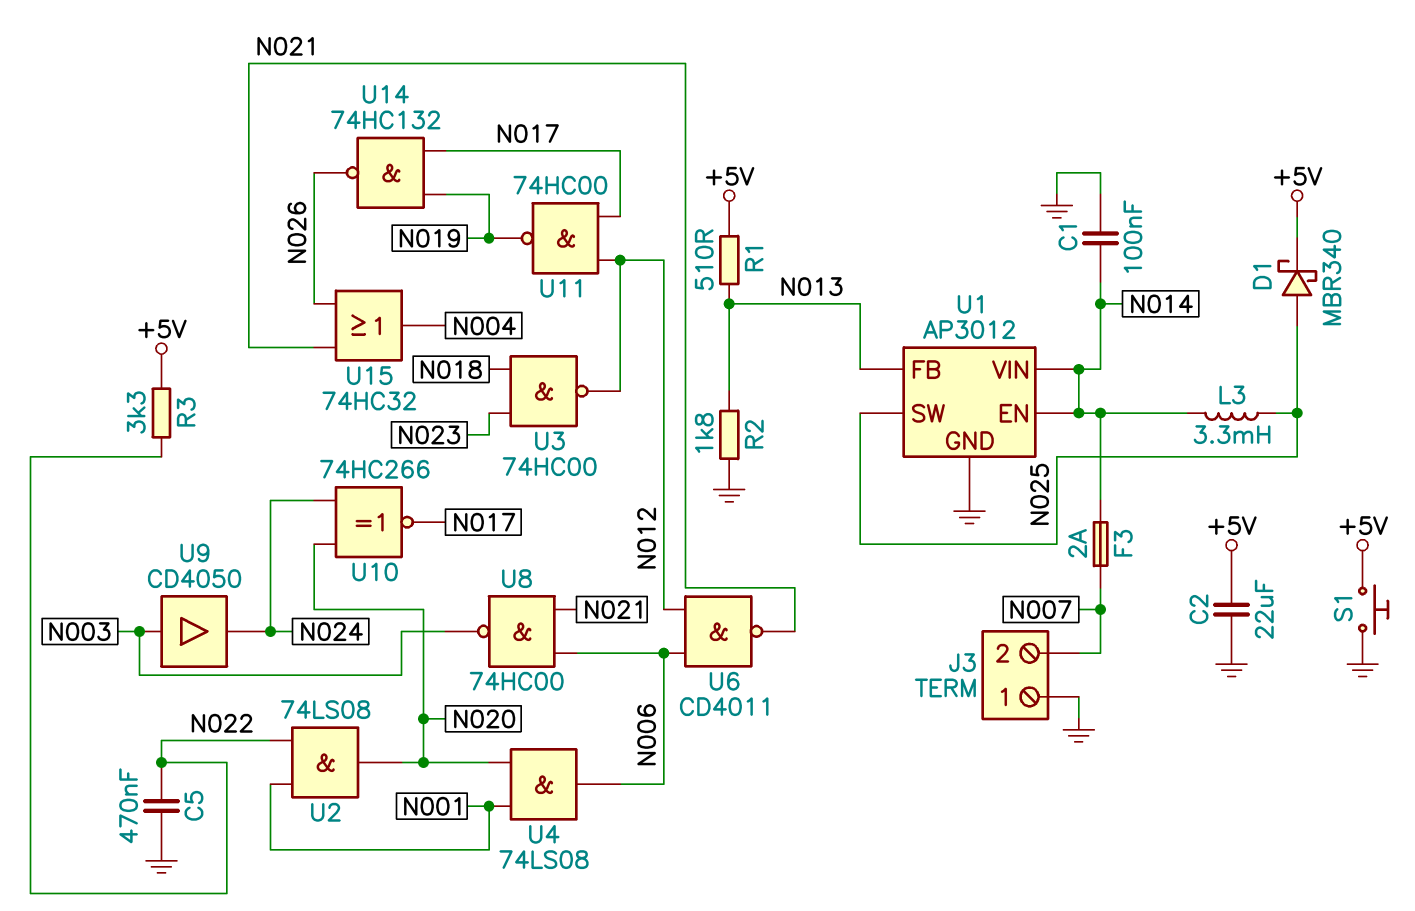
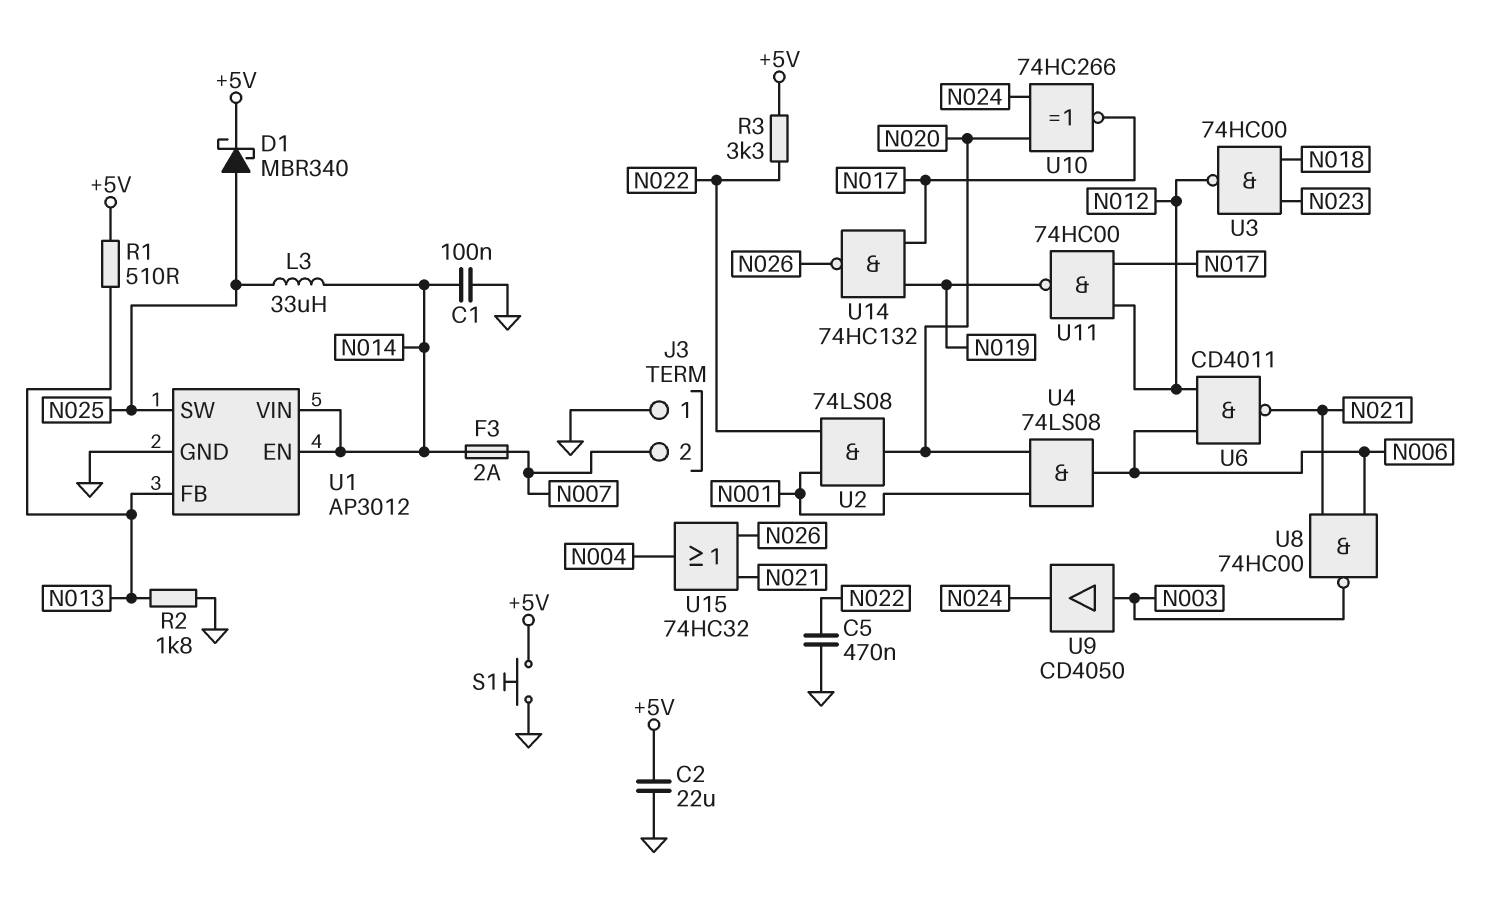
L3: 3.3mH (N014, N025) -> 33uH (N014, N025)

